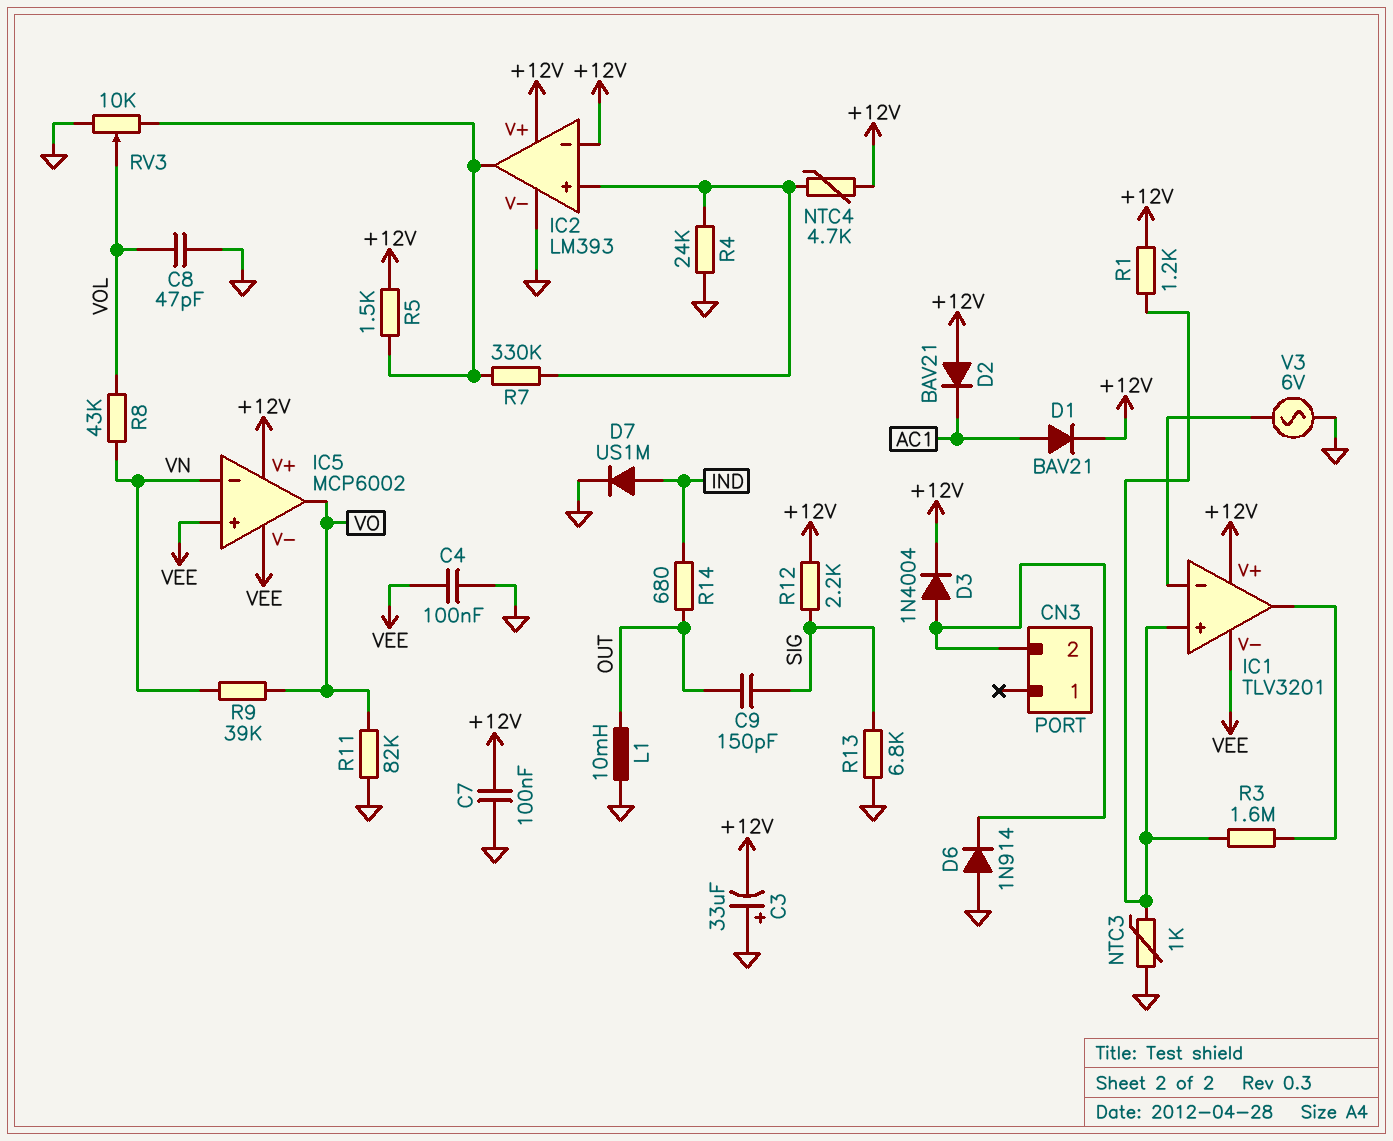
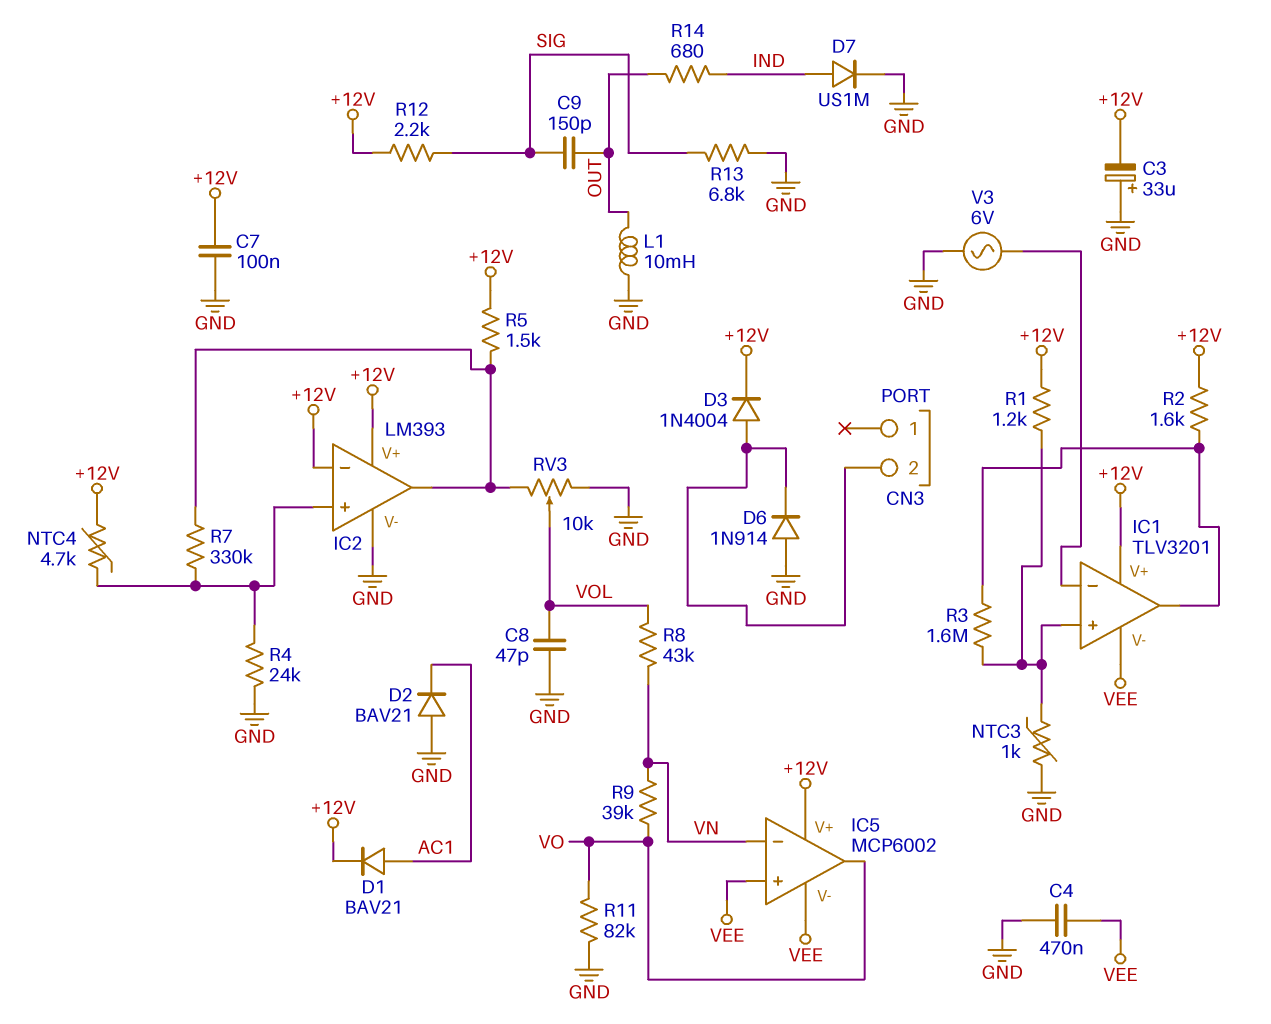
C4: 100nF (GND, VEE) -> 470nF (GND, VEE)
D2: diode BAV21 (A +12V, K AC1) -> diode BAV21 (A GND, K AC1)
R2: none -> 1.6k (+12V, IC1/out)

